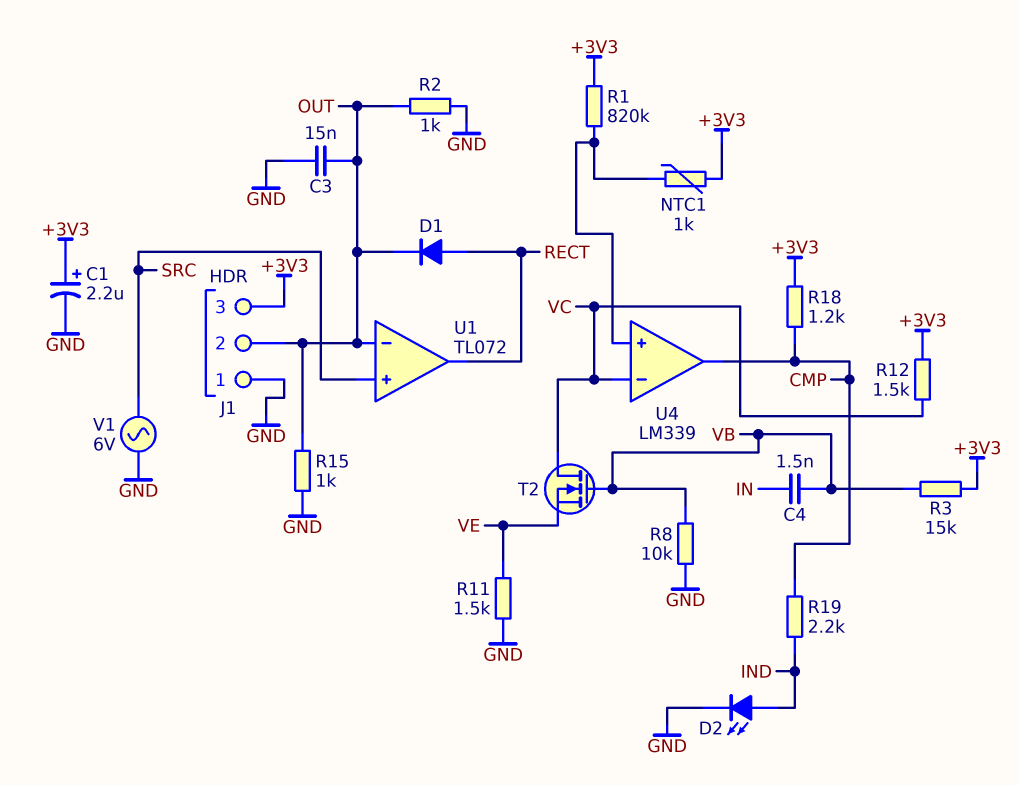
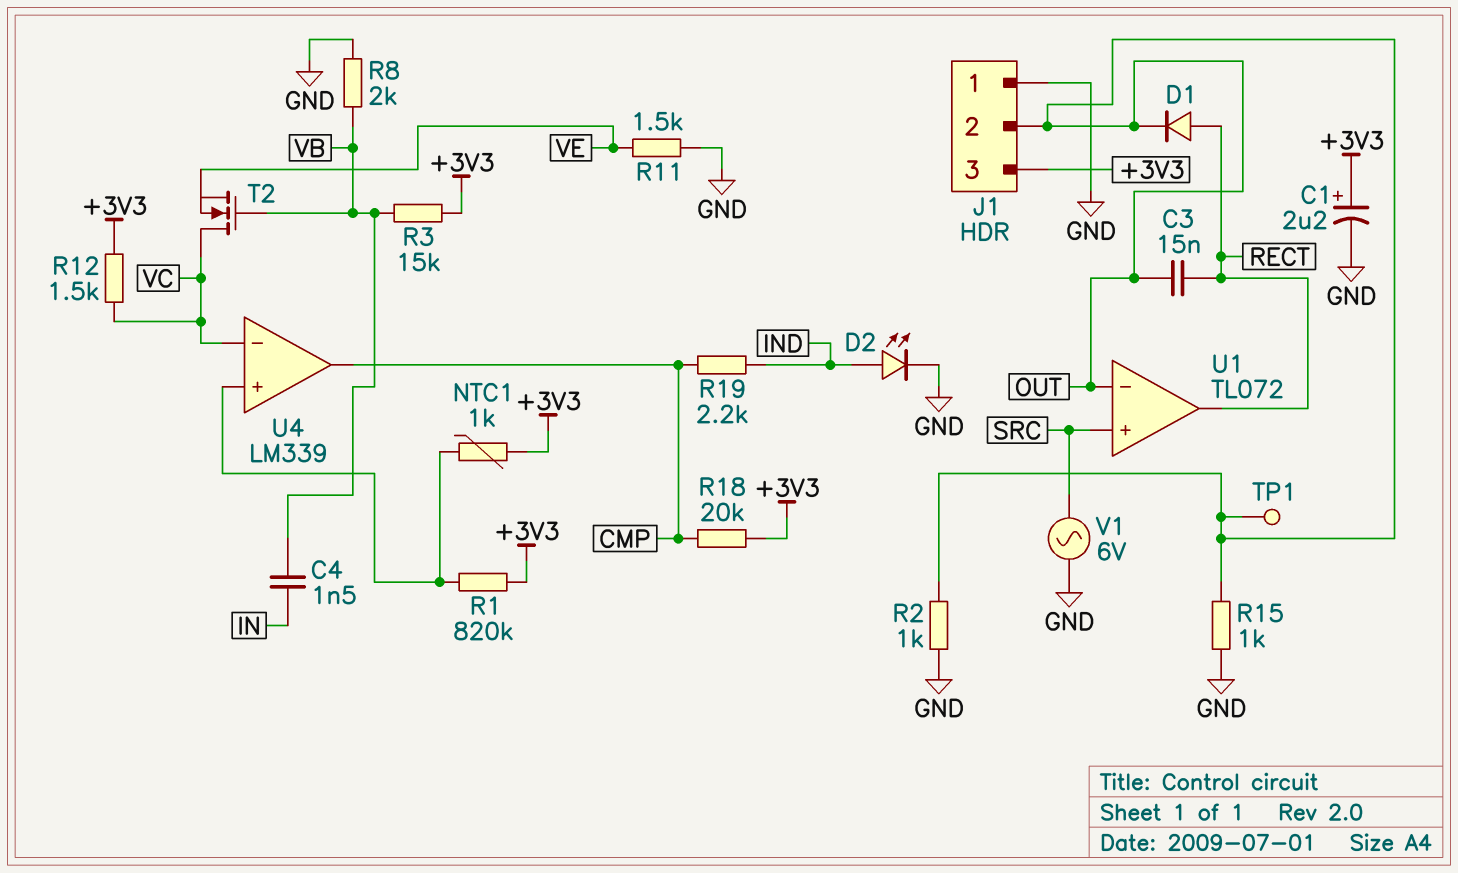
C3: 15nF (GND, OUT) -> 15nF (OUT, RECT)
R8: 10k (GND, VB) -> 2k (GND, VB)
R18: 1.2k (+3V3, CMP) -> 20k (+3V3, CMP)
TP1: none -> test point (OUT)

